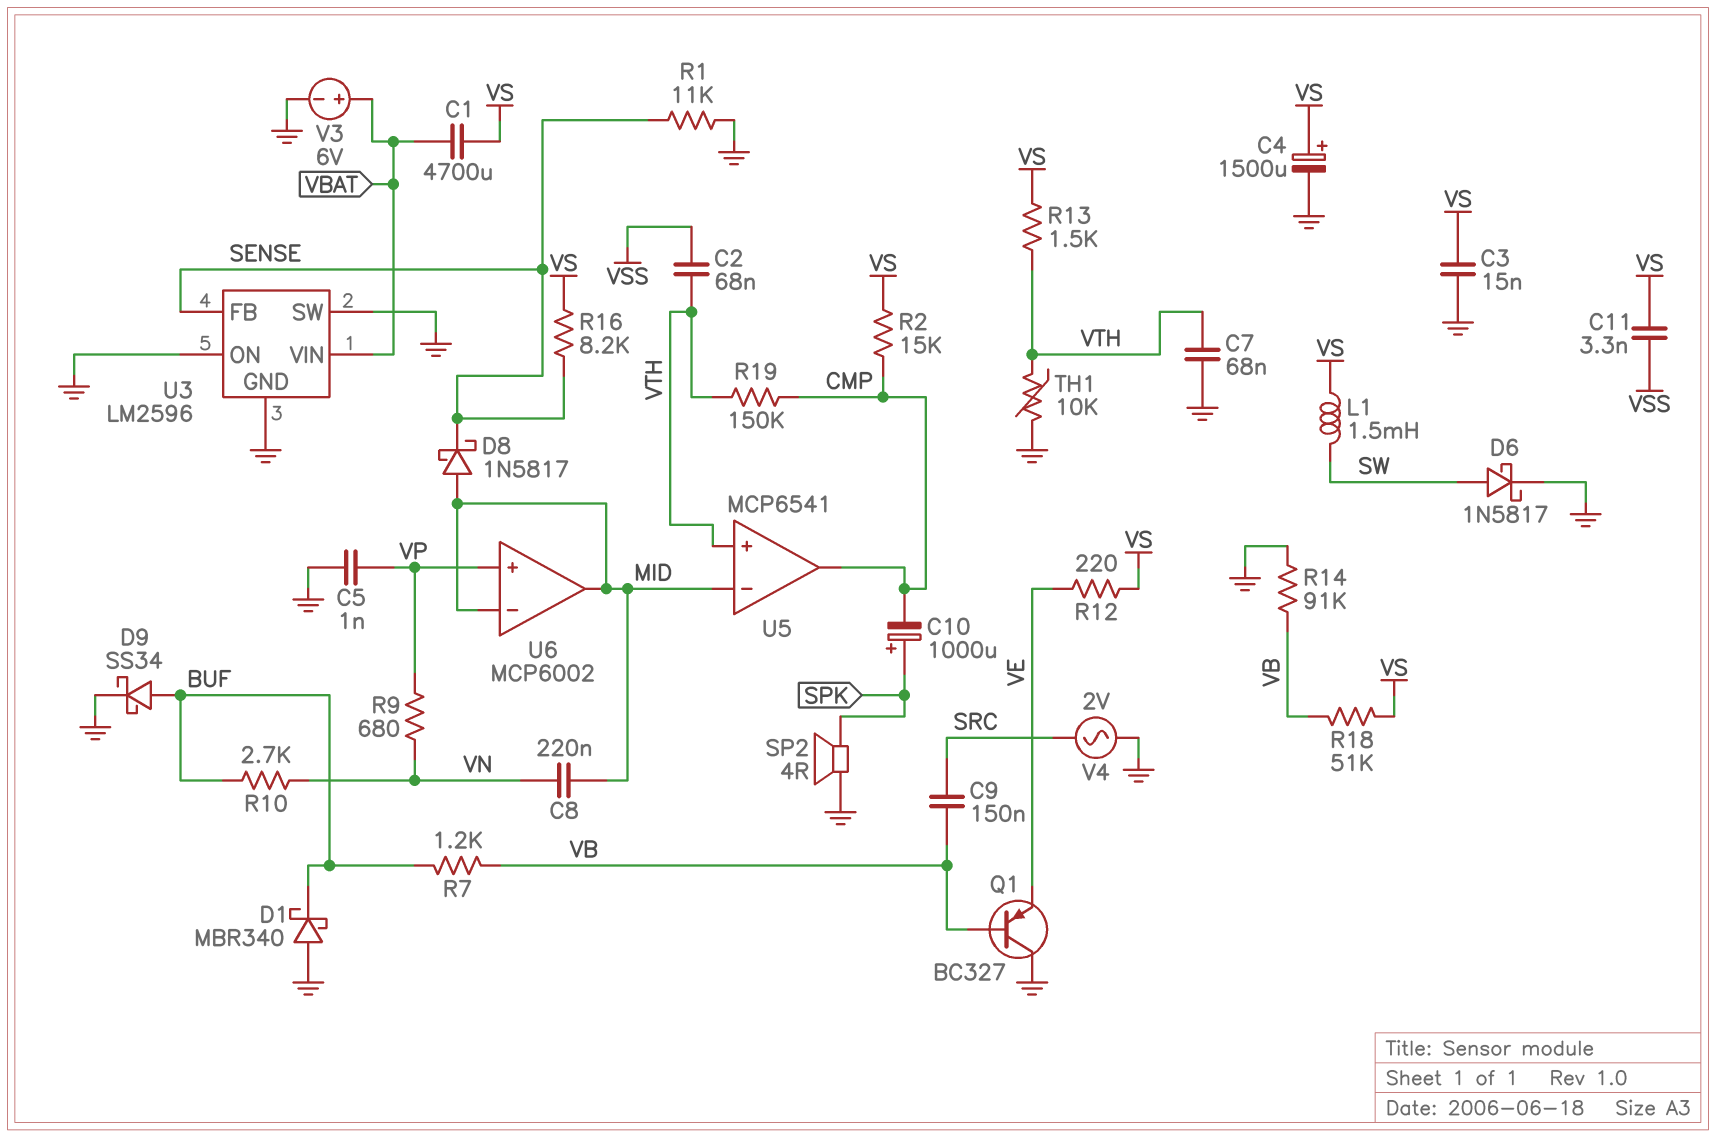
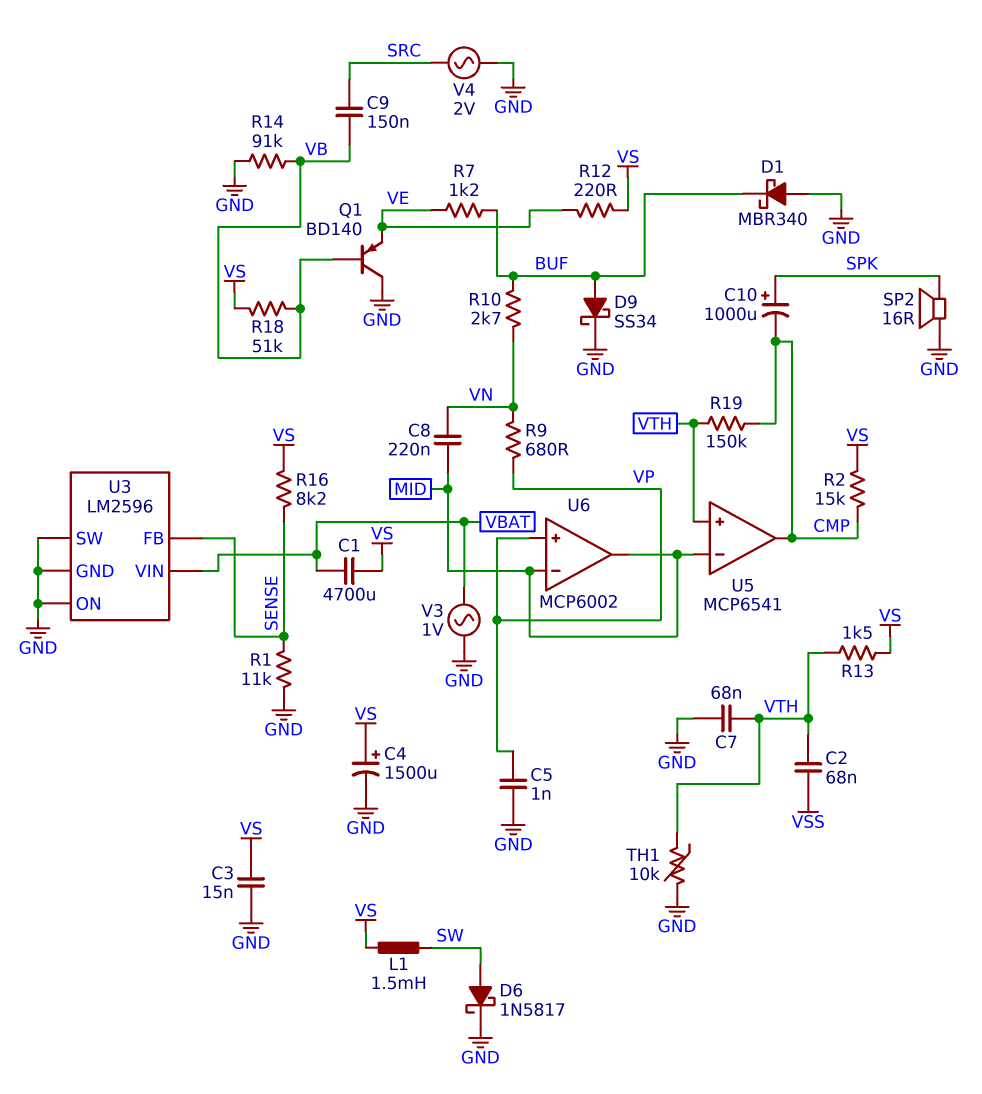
C11: 3.3nF (VS, VSS) -> none
D8: schottky 1N5817 (A MID, K SENSE) -> none
Q1: PNP BC327 (B VB, C GND, E VE) -> PNP BD140 (B VB, C GND, E VE)
R7: 1.2k (BUF, VB) -> 1.2k (BUF, VE)
SP2: speaker 4R (GND, SPK) -> speaker 16R (GND, SPK)
V3: 6V (plus VBAT, minus GND) -> AC 1V (GND, VBAT)

